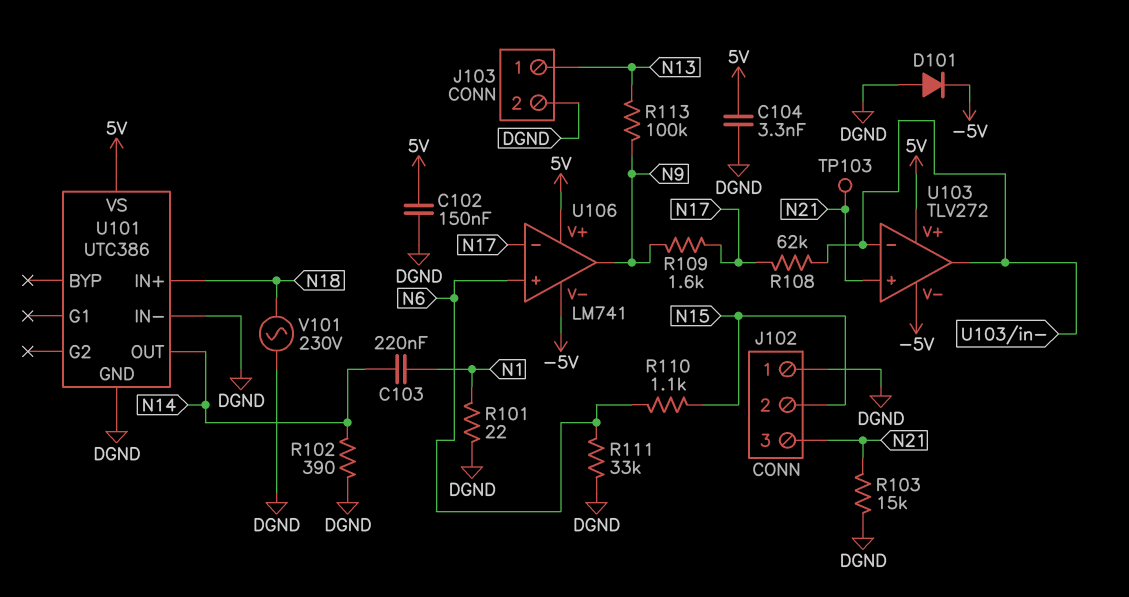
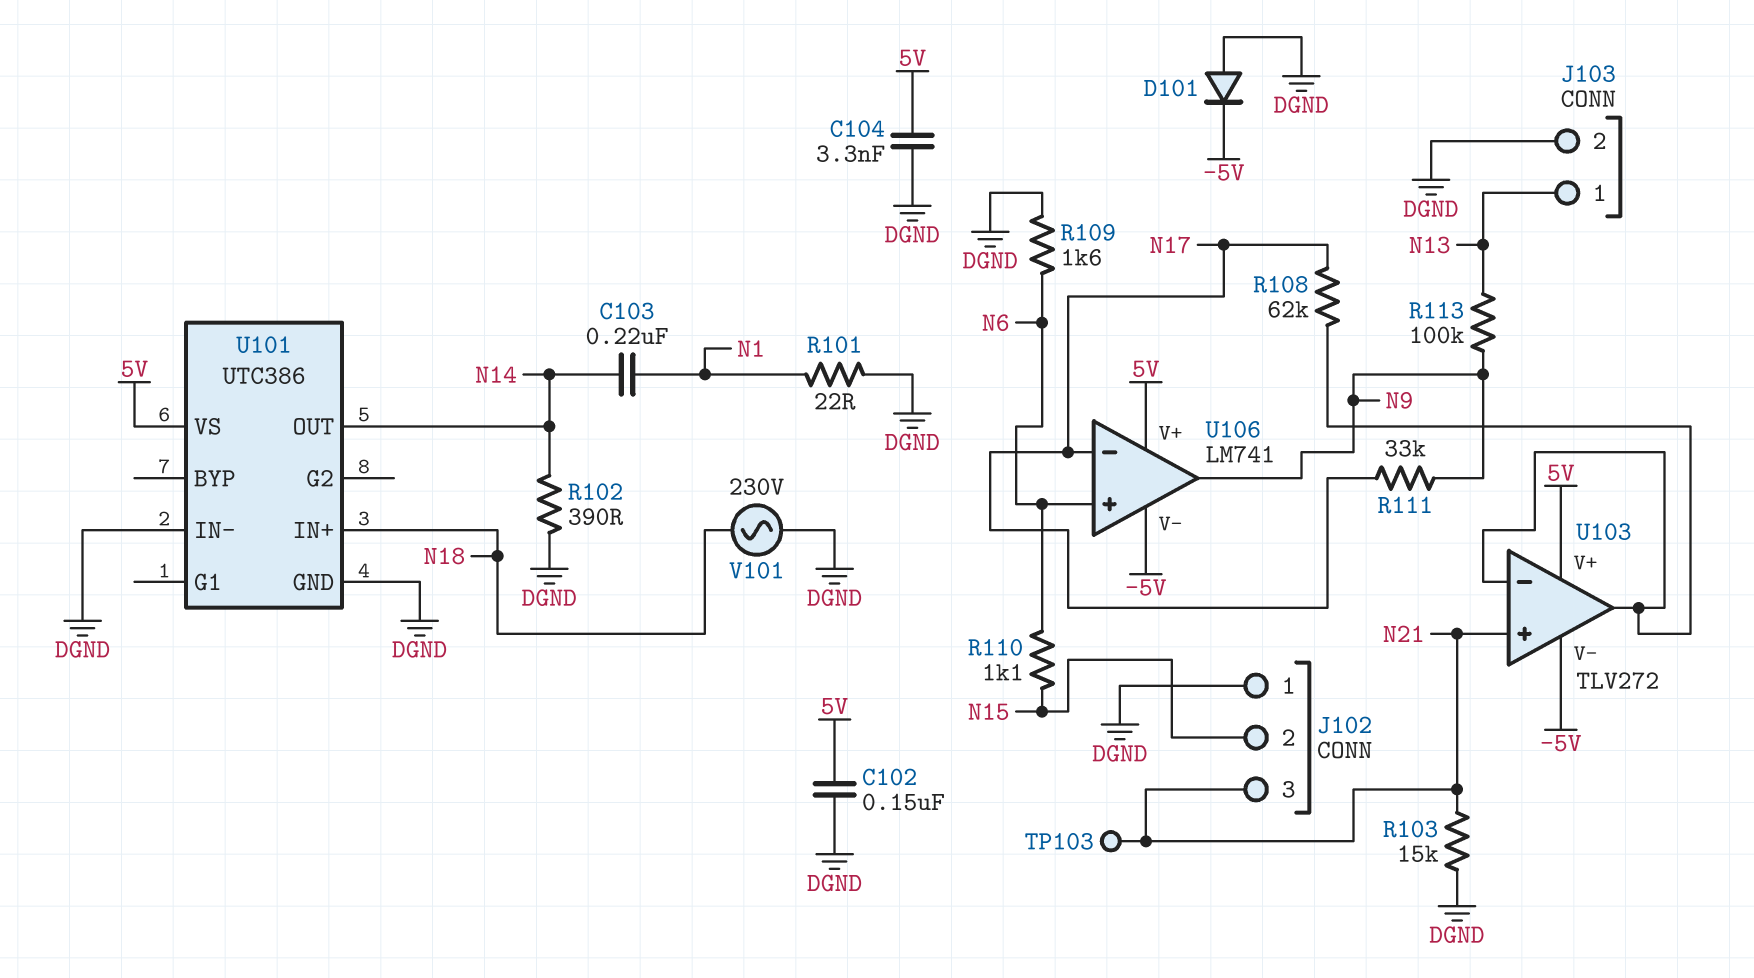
R109: 1.6k (N9, N17) -> 1.6k (DGND, N6)
R111: 33k (DGND, N6) -> 33k (N9, N17)

